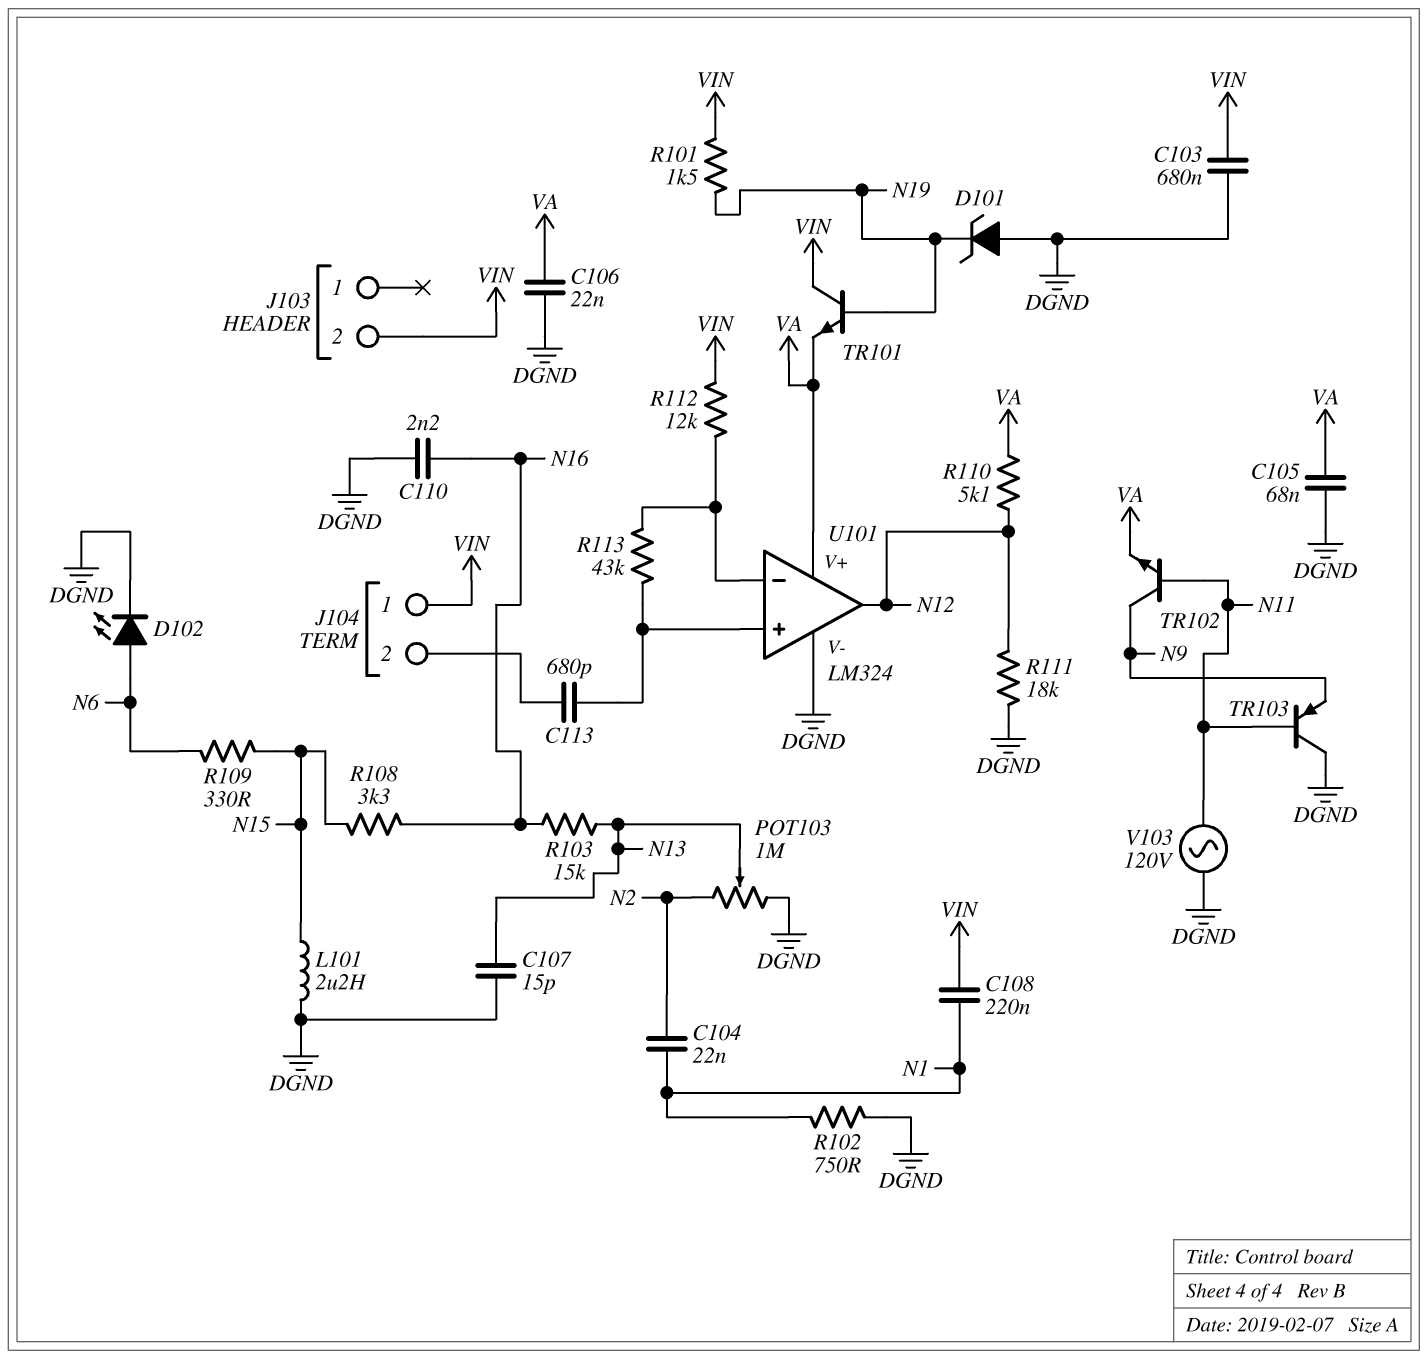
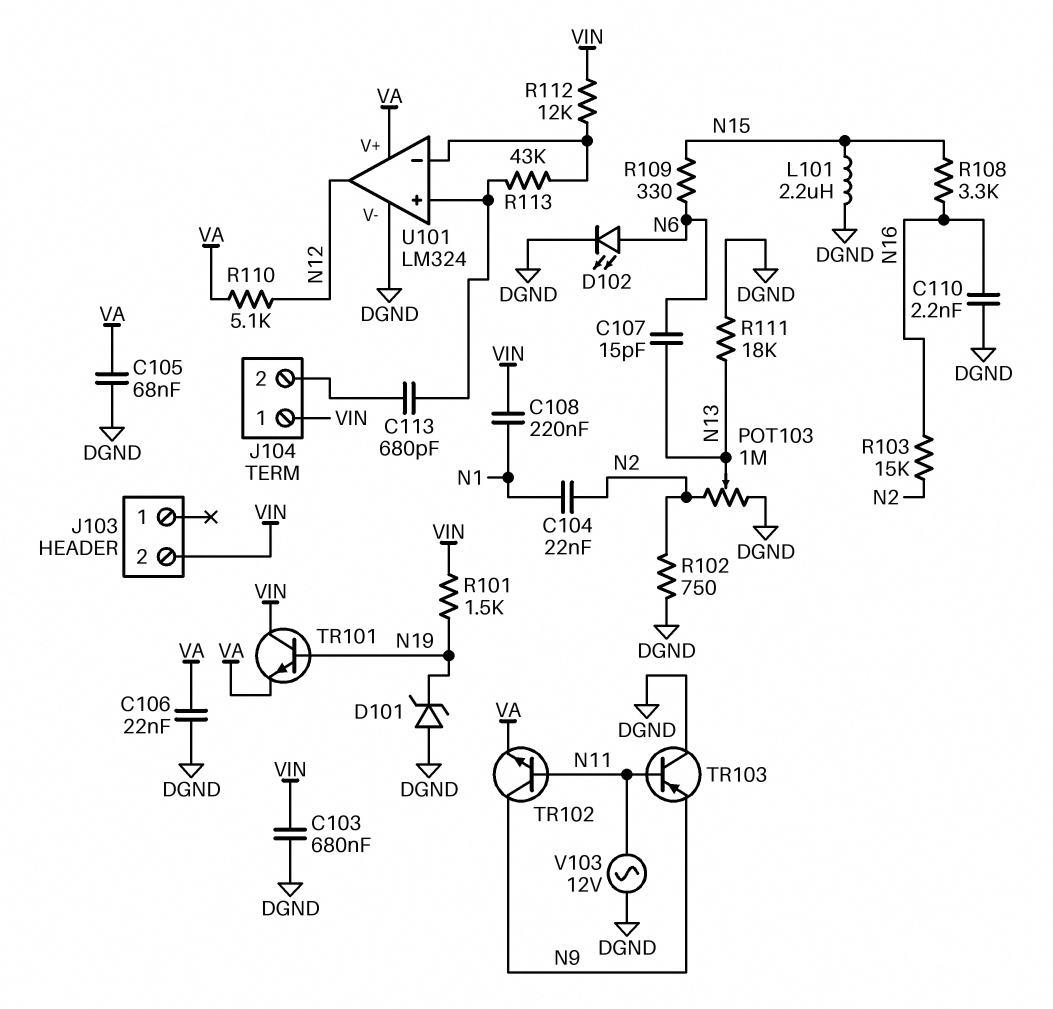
C107: 15pF (DGND, N13) -> 15pF (N6, N13)
R102: 750 (DGND, N1) -> 750 (DGND, N2)
R103: 15k (N13, N16) -> 15k (N2, N16)
R111: 18k (DGND, N12) -> 18k (DGND, N13)
V103: AC 120V (DGND, N11) -> AC 12V (DGND, N11)

